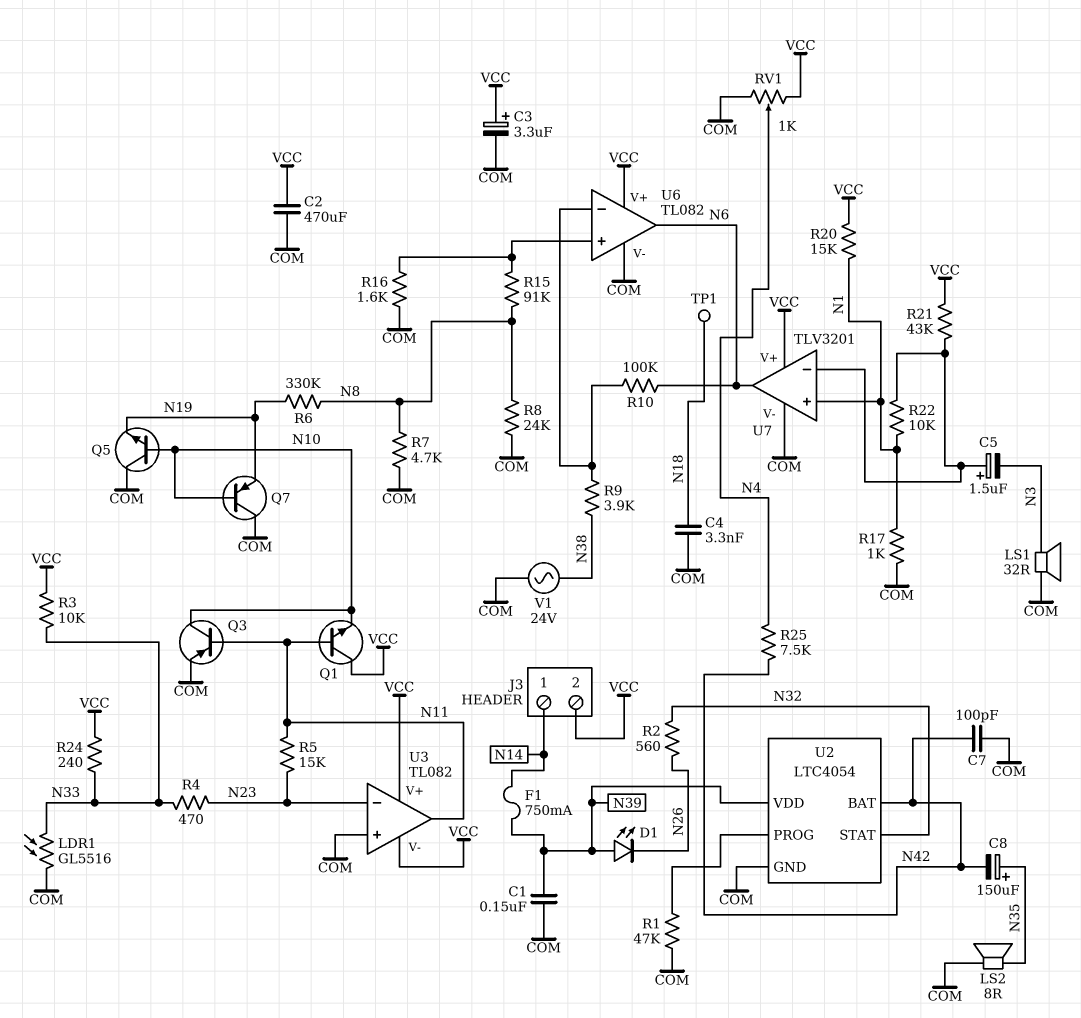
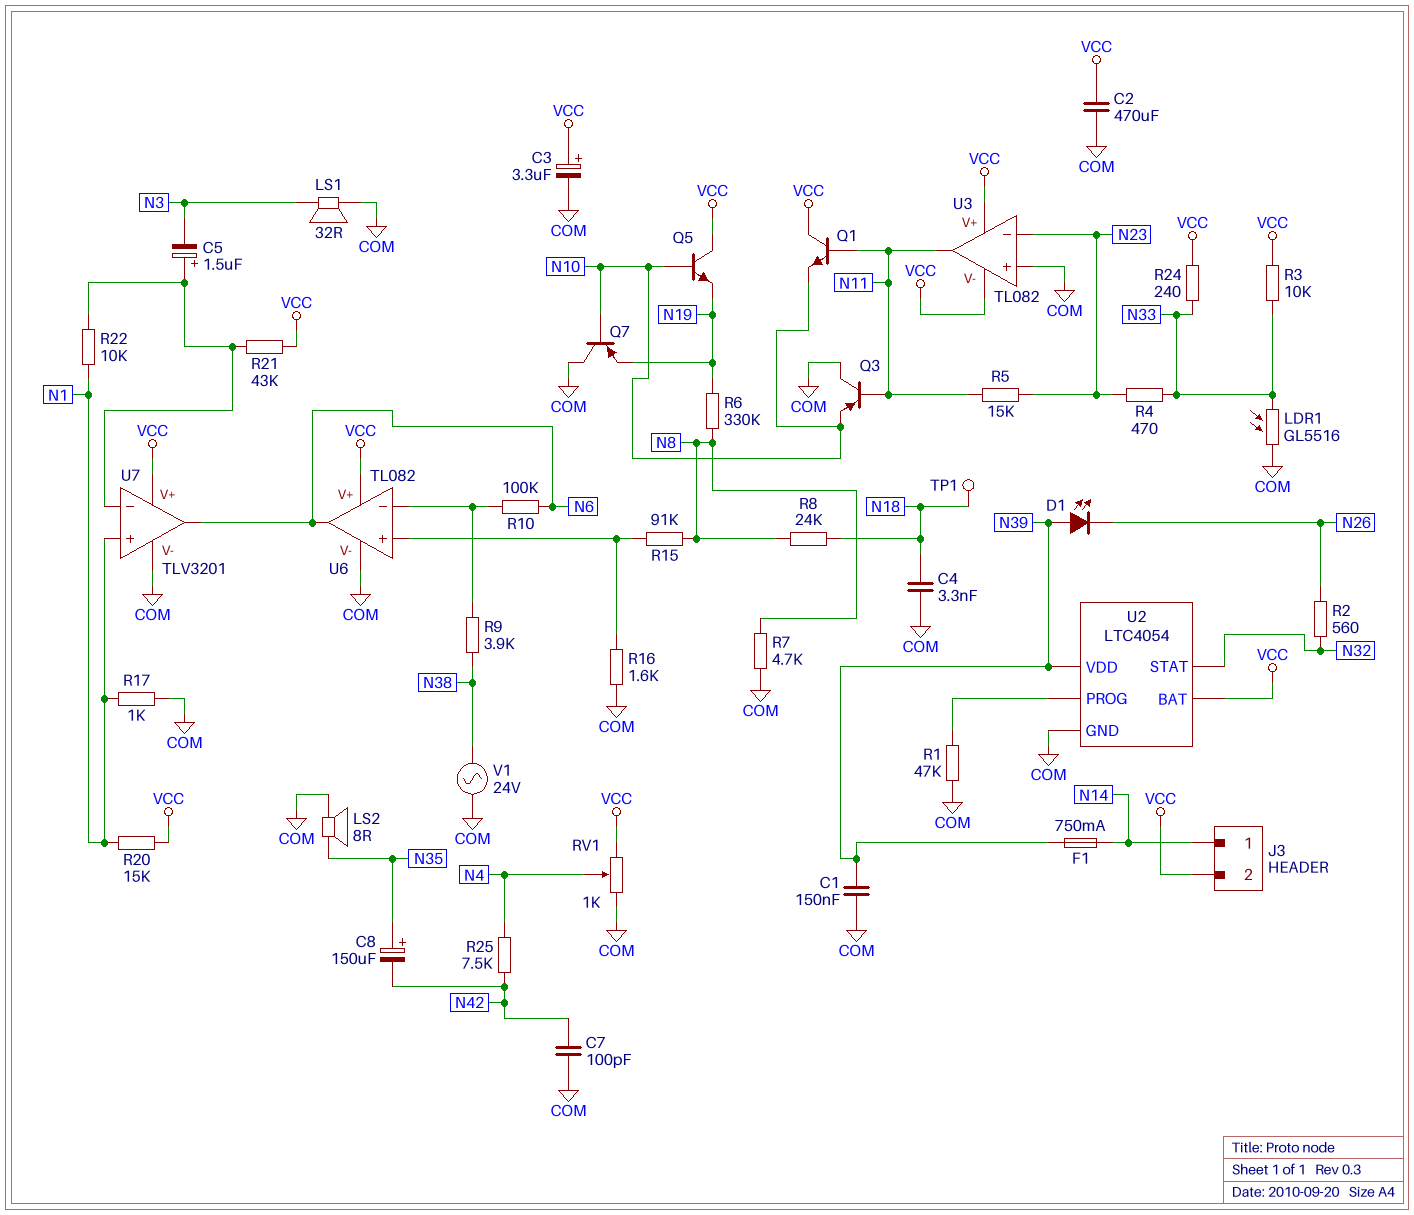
Q3: PNP (B N11, C N10, E COM) -> PNP (B N11, C COM, E N10)
Q5: NPN (B N10, C COM, E N19) -> NPN (B N10, C VCC, E N19)
R8: 24k (COM, N8) -> 24k (N8, N18)
U2 pin BAT: N42 -> VCC

